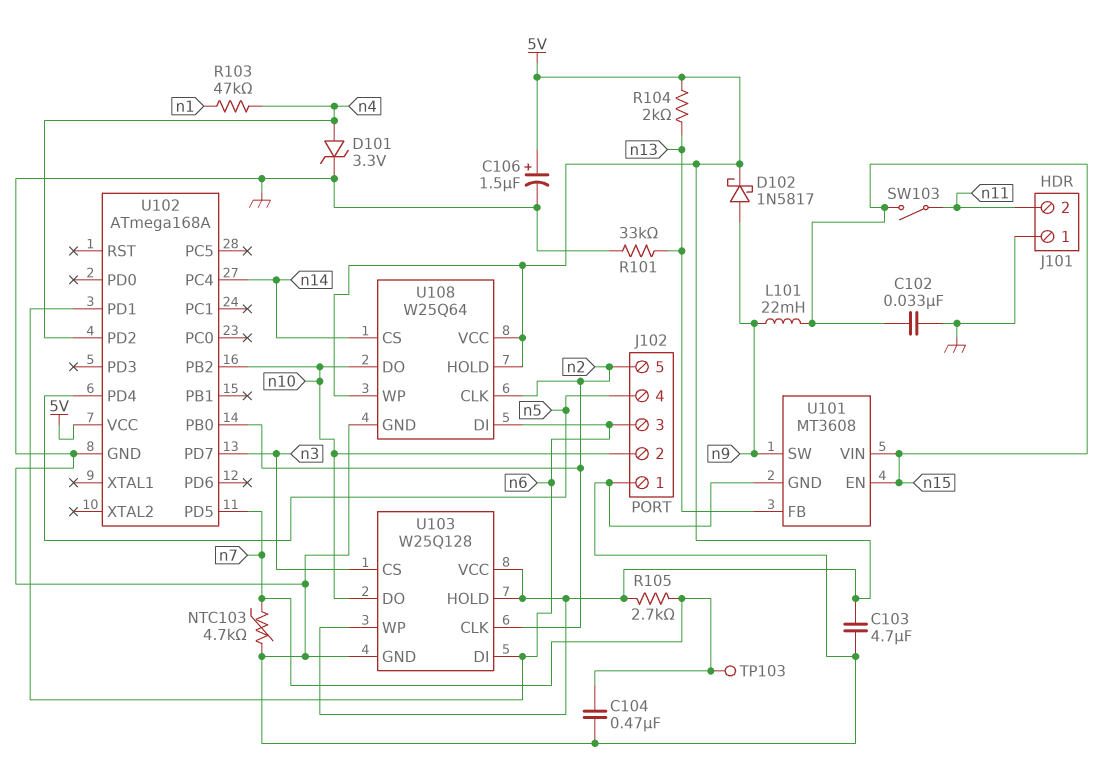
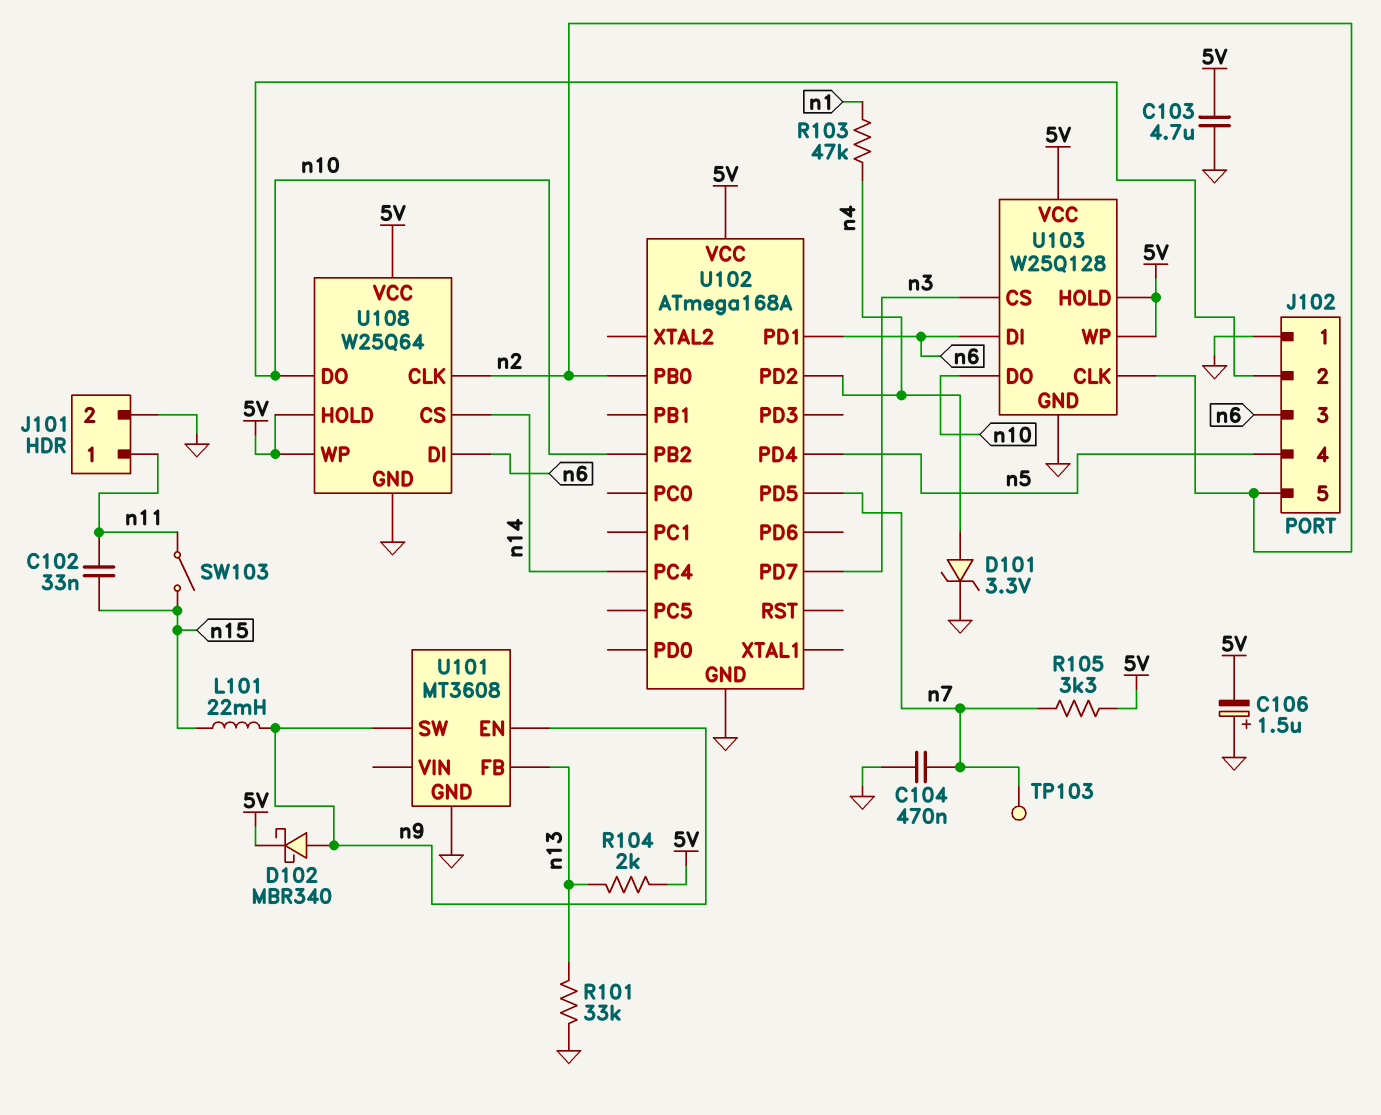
C102: 33nF (GND, n15) -> 33nF (n11, n15)
C106: 1.5uF (plus 5V, minus GND) -> 1.5uF (plus GND, minus 5V)
D102: schottky 1N5817 (A n9, K 5V) -> schottky MBR340 (A n9, K 5V)
J101 pin 1: GND -> n11
J101 pin 2: n11 -> GND
NTC103: 4.7k (GND, n7) -> none
R105: 2.7k (5V, n7) -> 3.3k (5V, n7)
U101 pin EN: n15 -> n9
U101 pin VIN: n15 -> none

